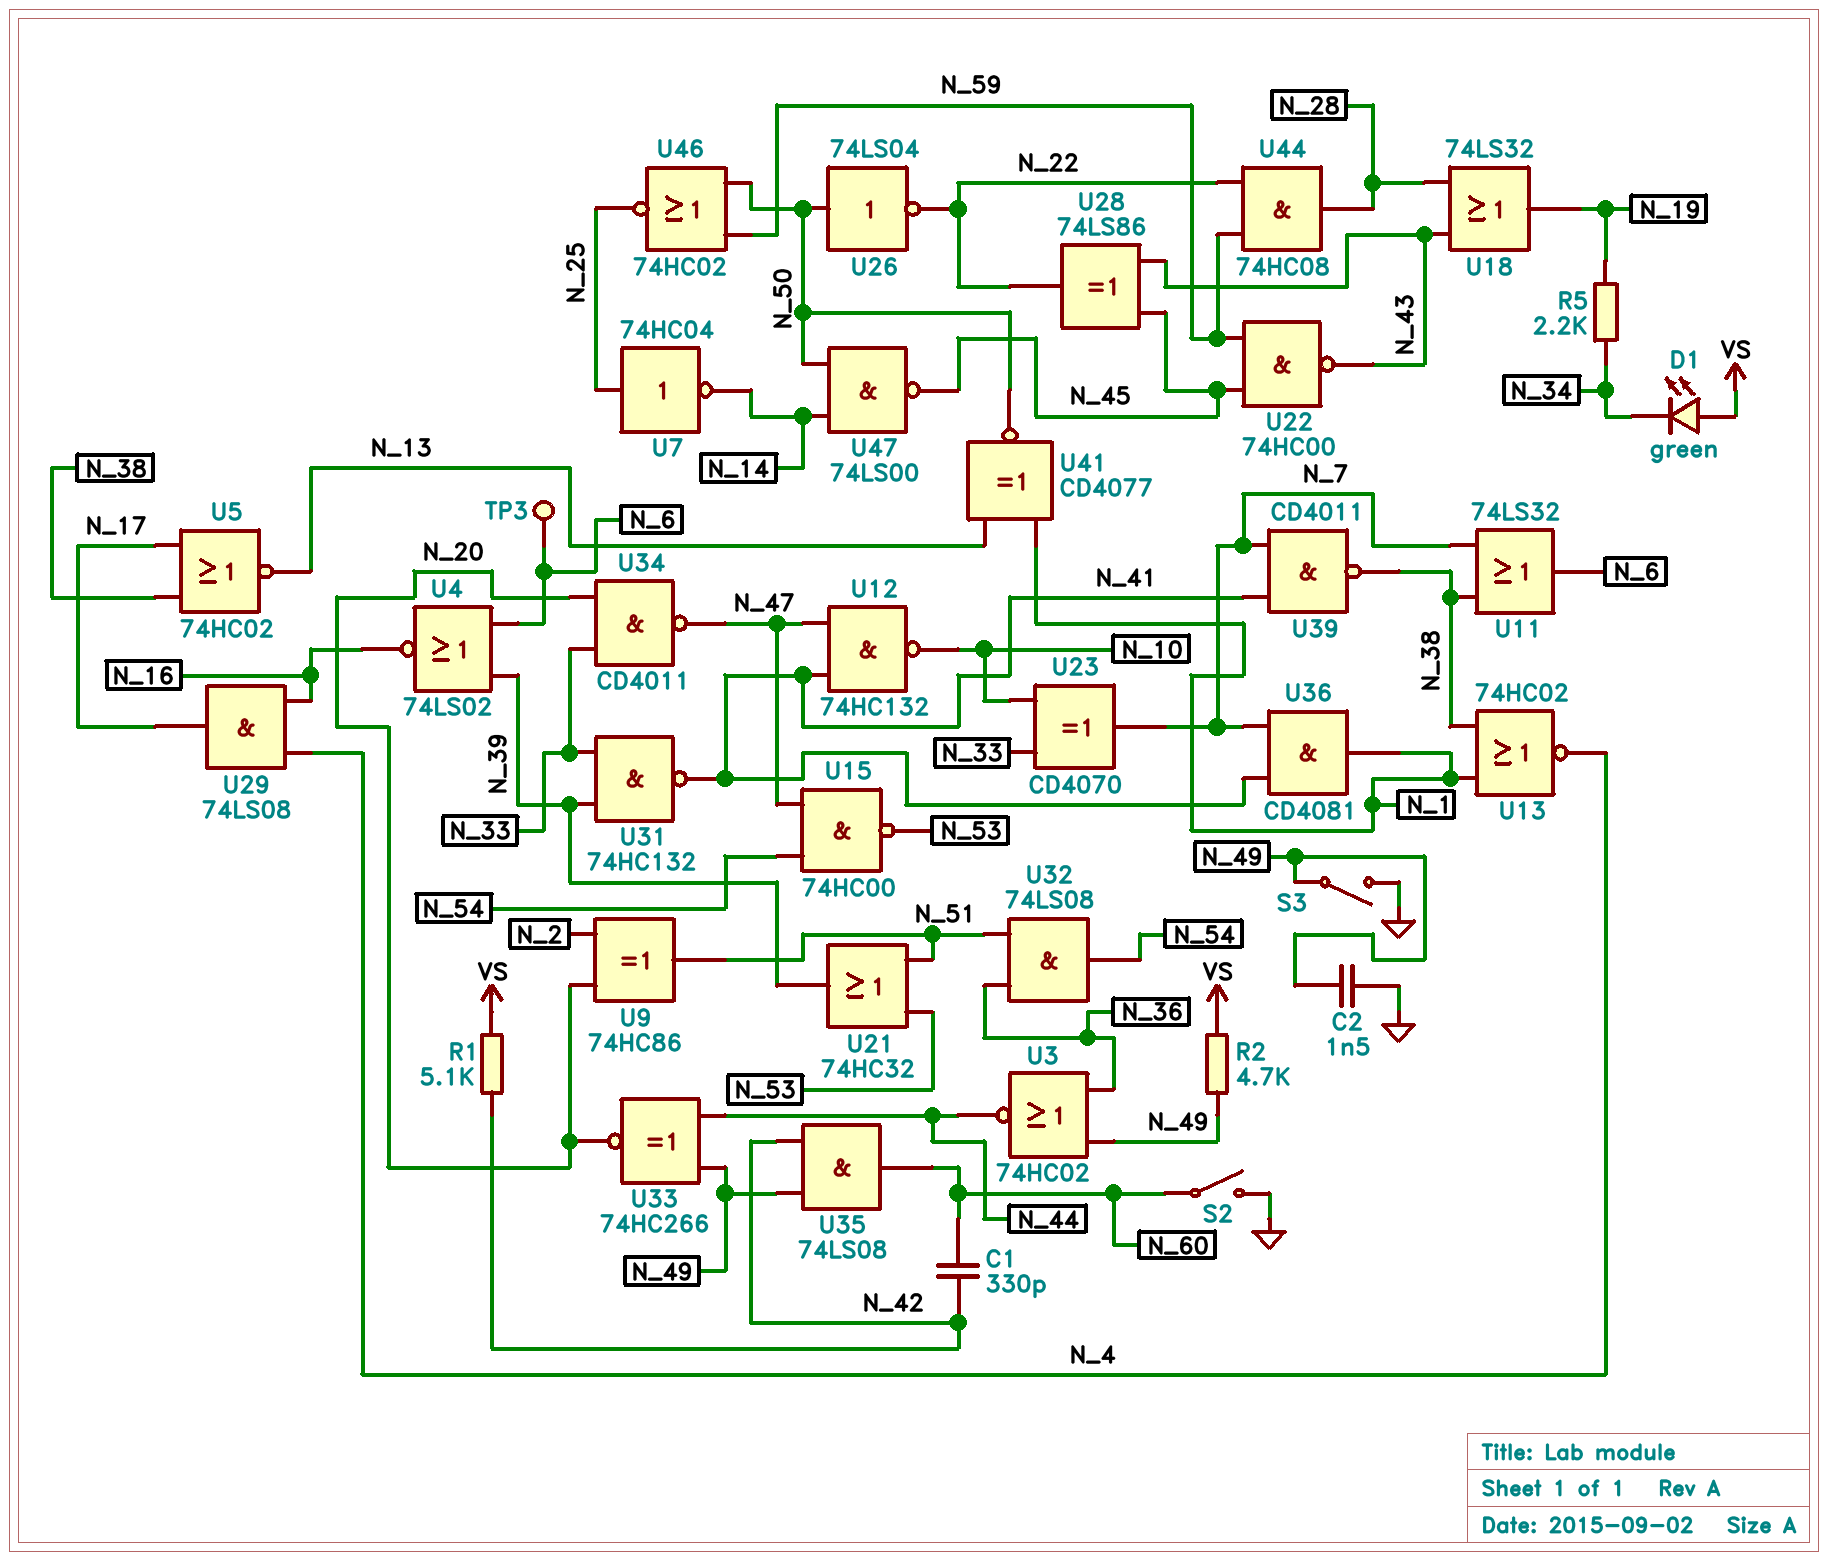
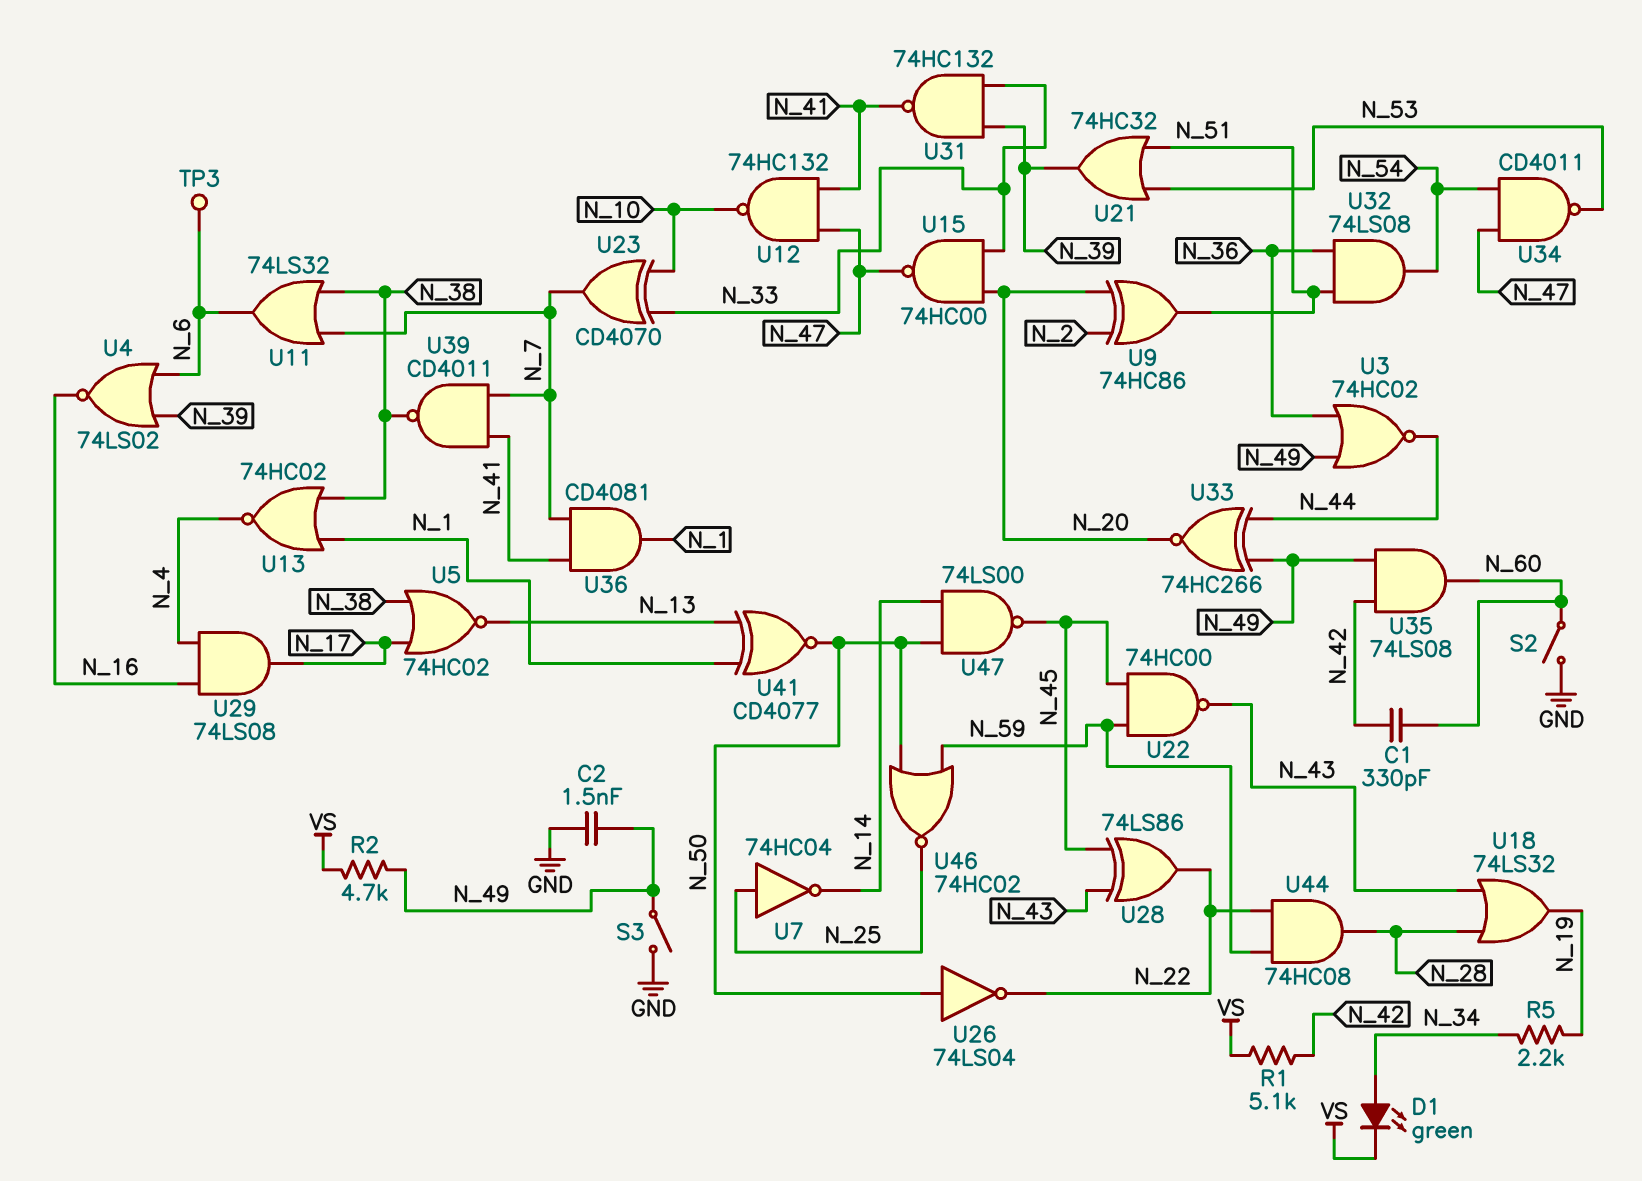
D1: LED green (A VS, K N_34) -> LED green (A N_34, K VS)
U15: NAND 74HC00 (in N_47, in N_54, out N_53) -> NAND 74HC00 (in N_20, in N_33, out N_47)
U34: NAND CD4011 (in N_20, in N_33, out N_47) -> NAND CD4011 (in N_47, in N_54, out N_53)

